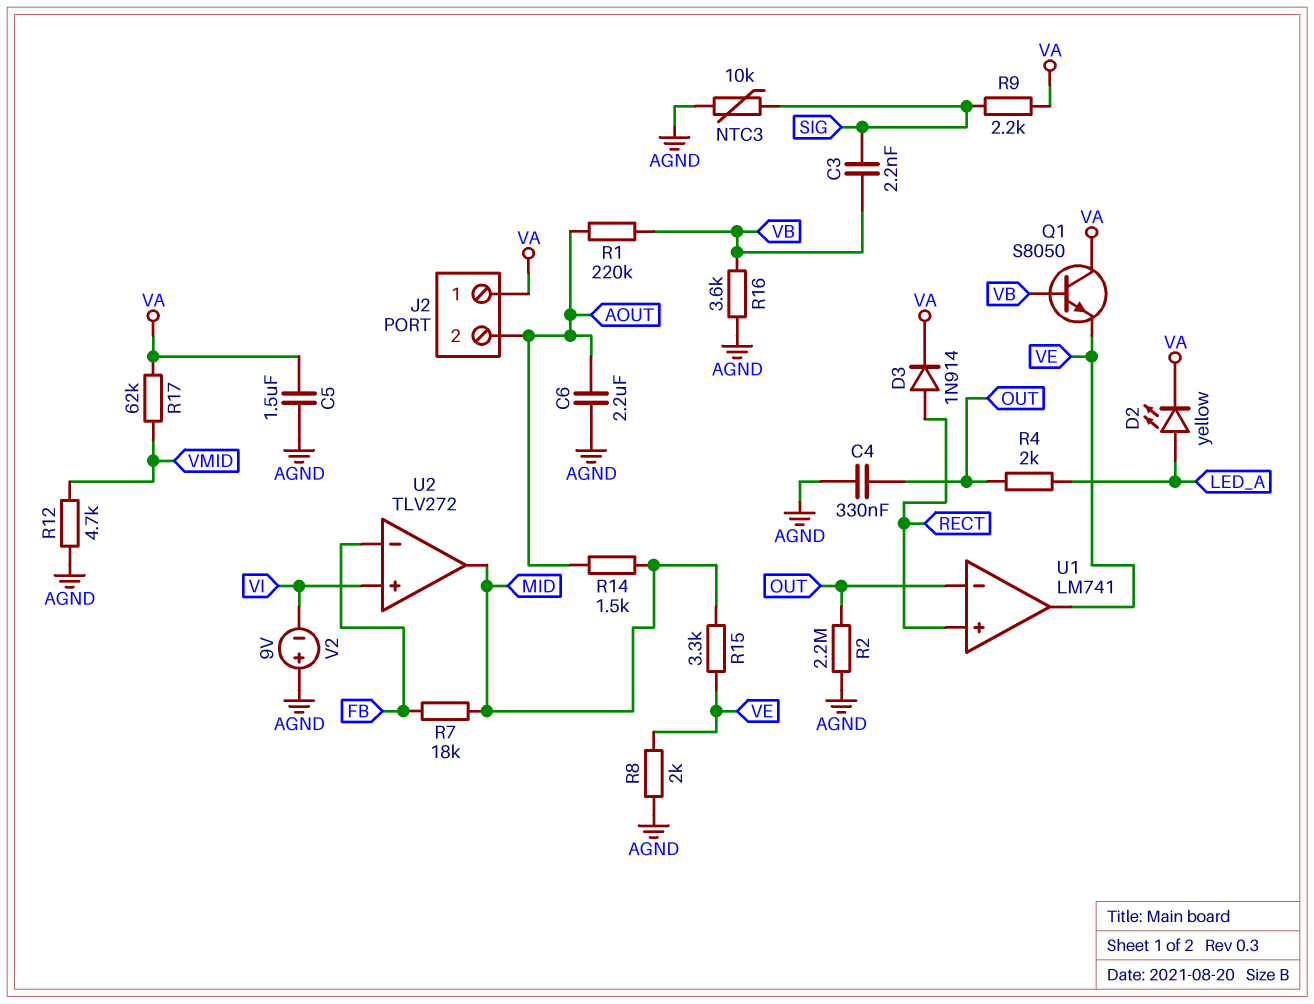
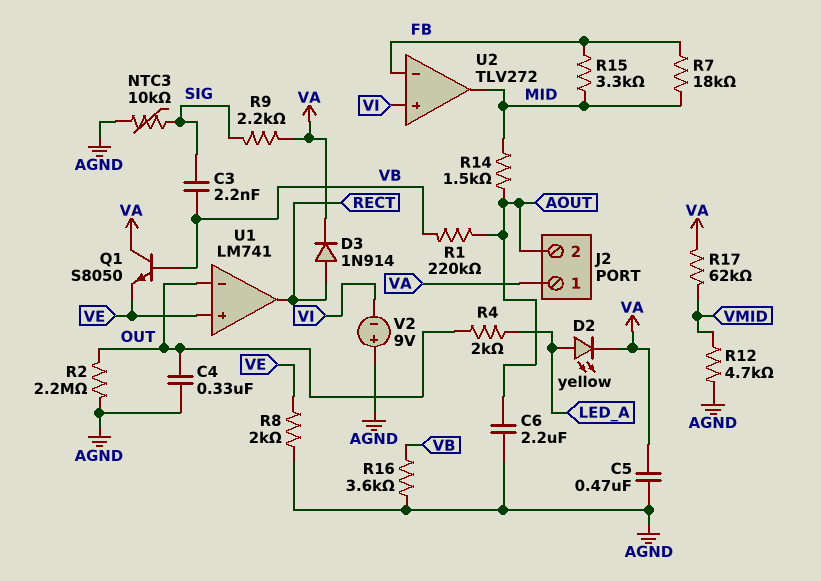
C5: 1.5uF (AGND, VA) -> 470nF (AGND, VA)
R15: 3.3k (MID, VE) -> 3.3k (FB, MID)
U1 pin in+: RECT -> VE
U1 pin out: VE -> RECT

